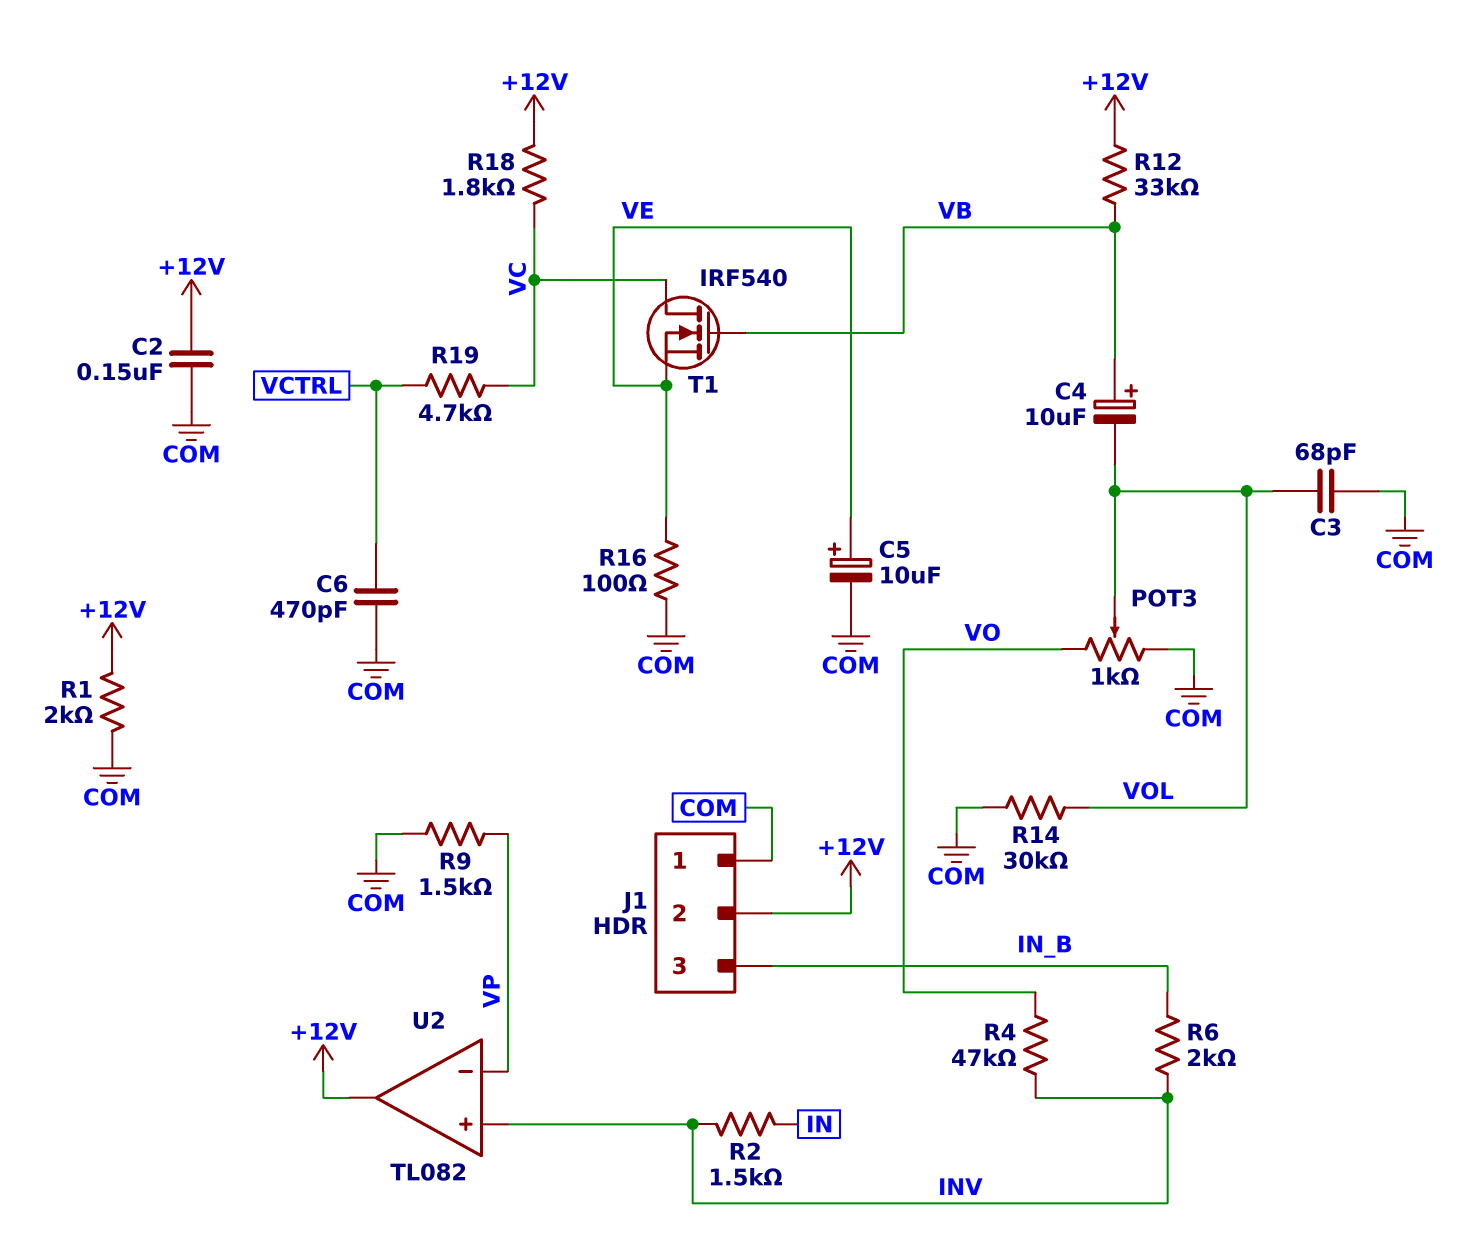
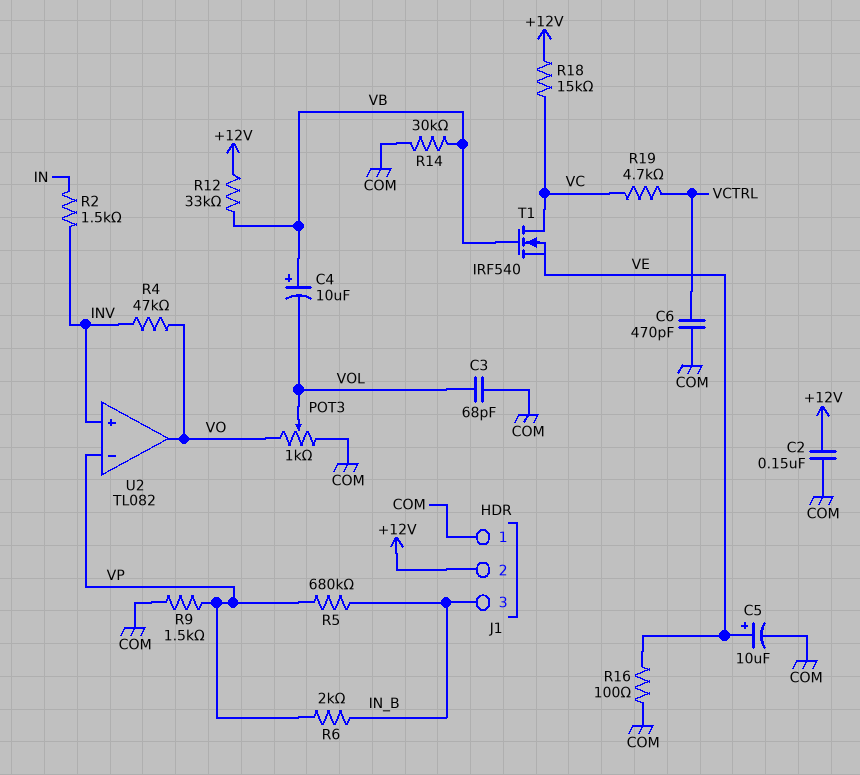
R1: 2k (+12V, COM) -> none
R5: none -> 680k (IN_B, VP)
R6: 2k (INV, IN_B) -> 2k (IN_B, VP)
R14: 30k (COM, VOL) -> 30k (COM, VB)
R18: 1.8k (+12V, VC) -> 15k (+12V, VC)
U2 pin out: +12V -> VO

